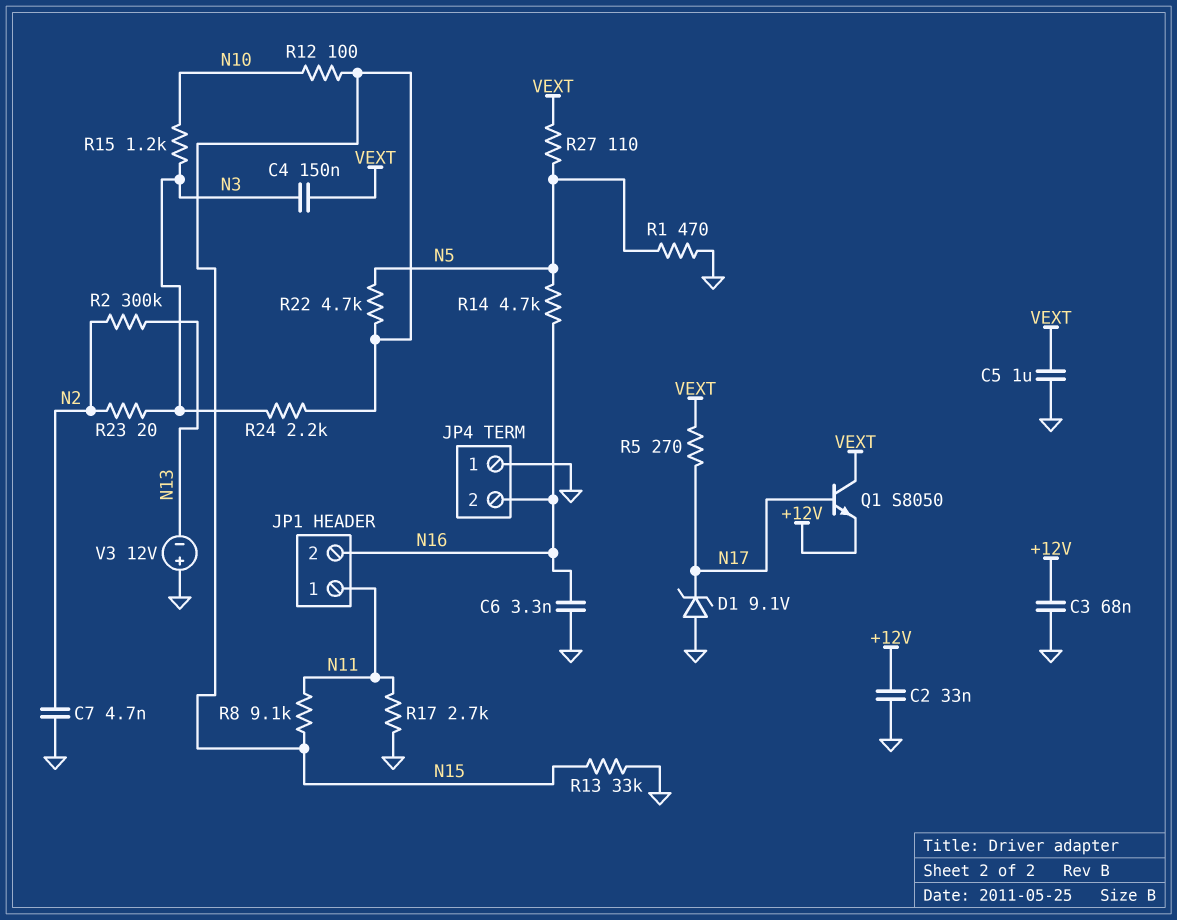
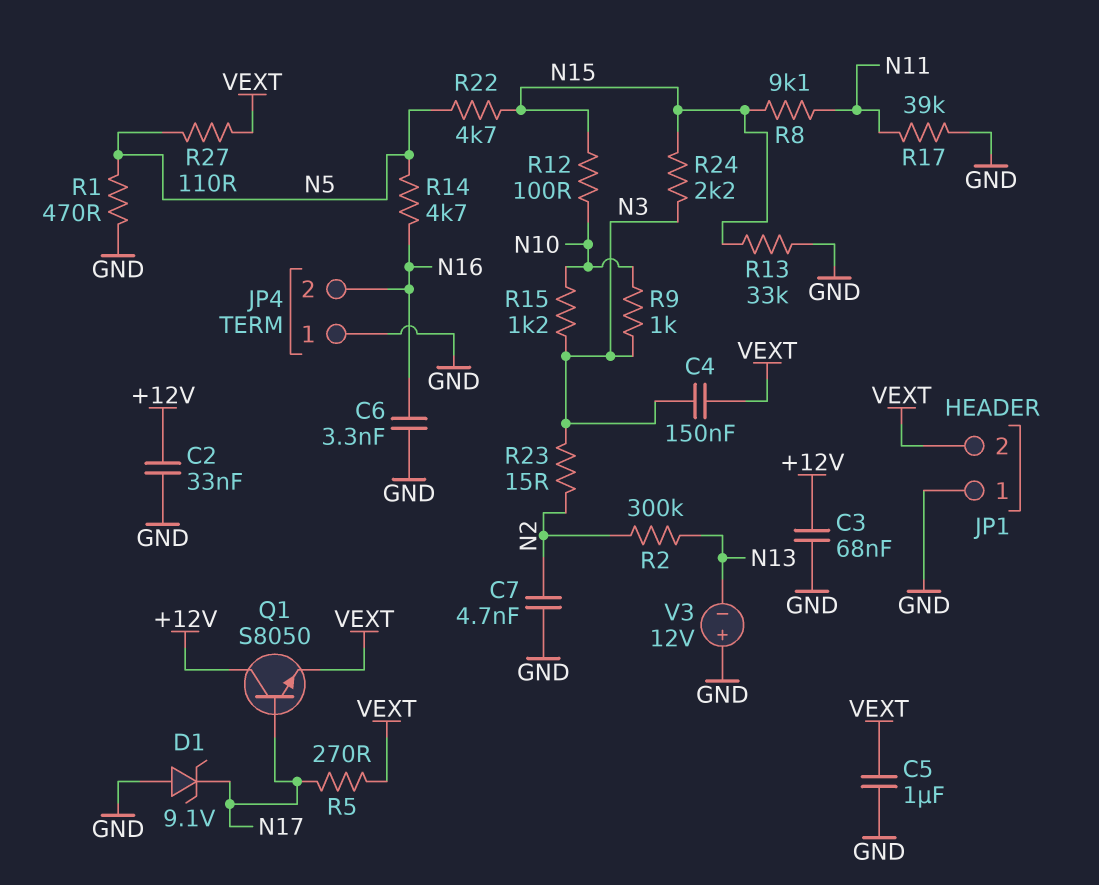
JP1 pin 1: N11 -> GND
JP1 pin 2: N16 -> VEXT
Q1: NPN S8050 (B N17, C VEXT, E +12V) -> NPN S8050 (B N17, C +12V, E VEXT)
R9: none -> 1k (N3, N10)
R17: 2.7k (GND, N11) -> 39k (GND, N11)
R23: 20 (N2, N3) -> 15 (N2, N3)

